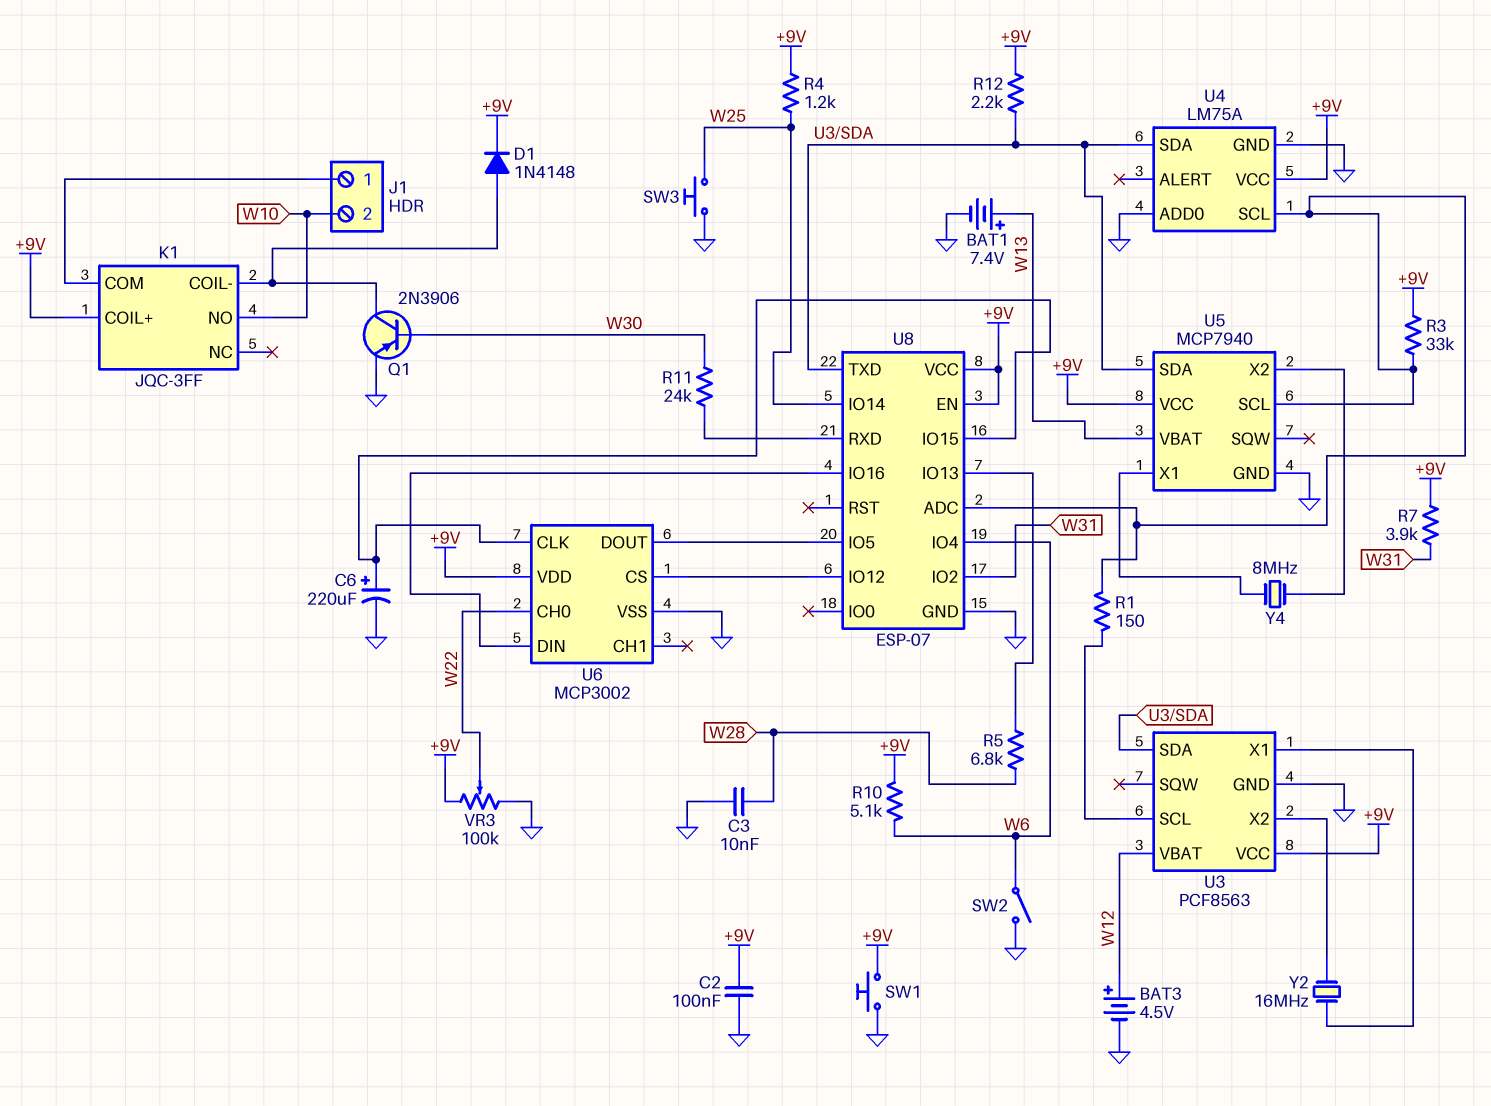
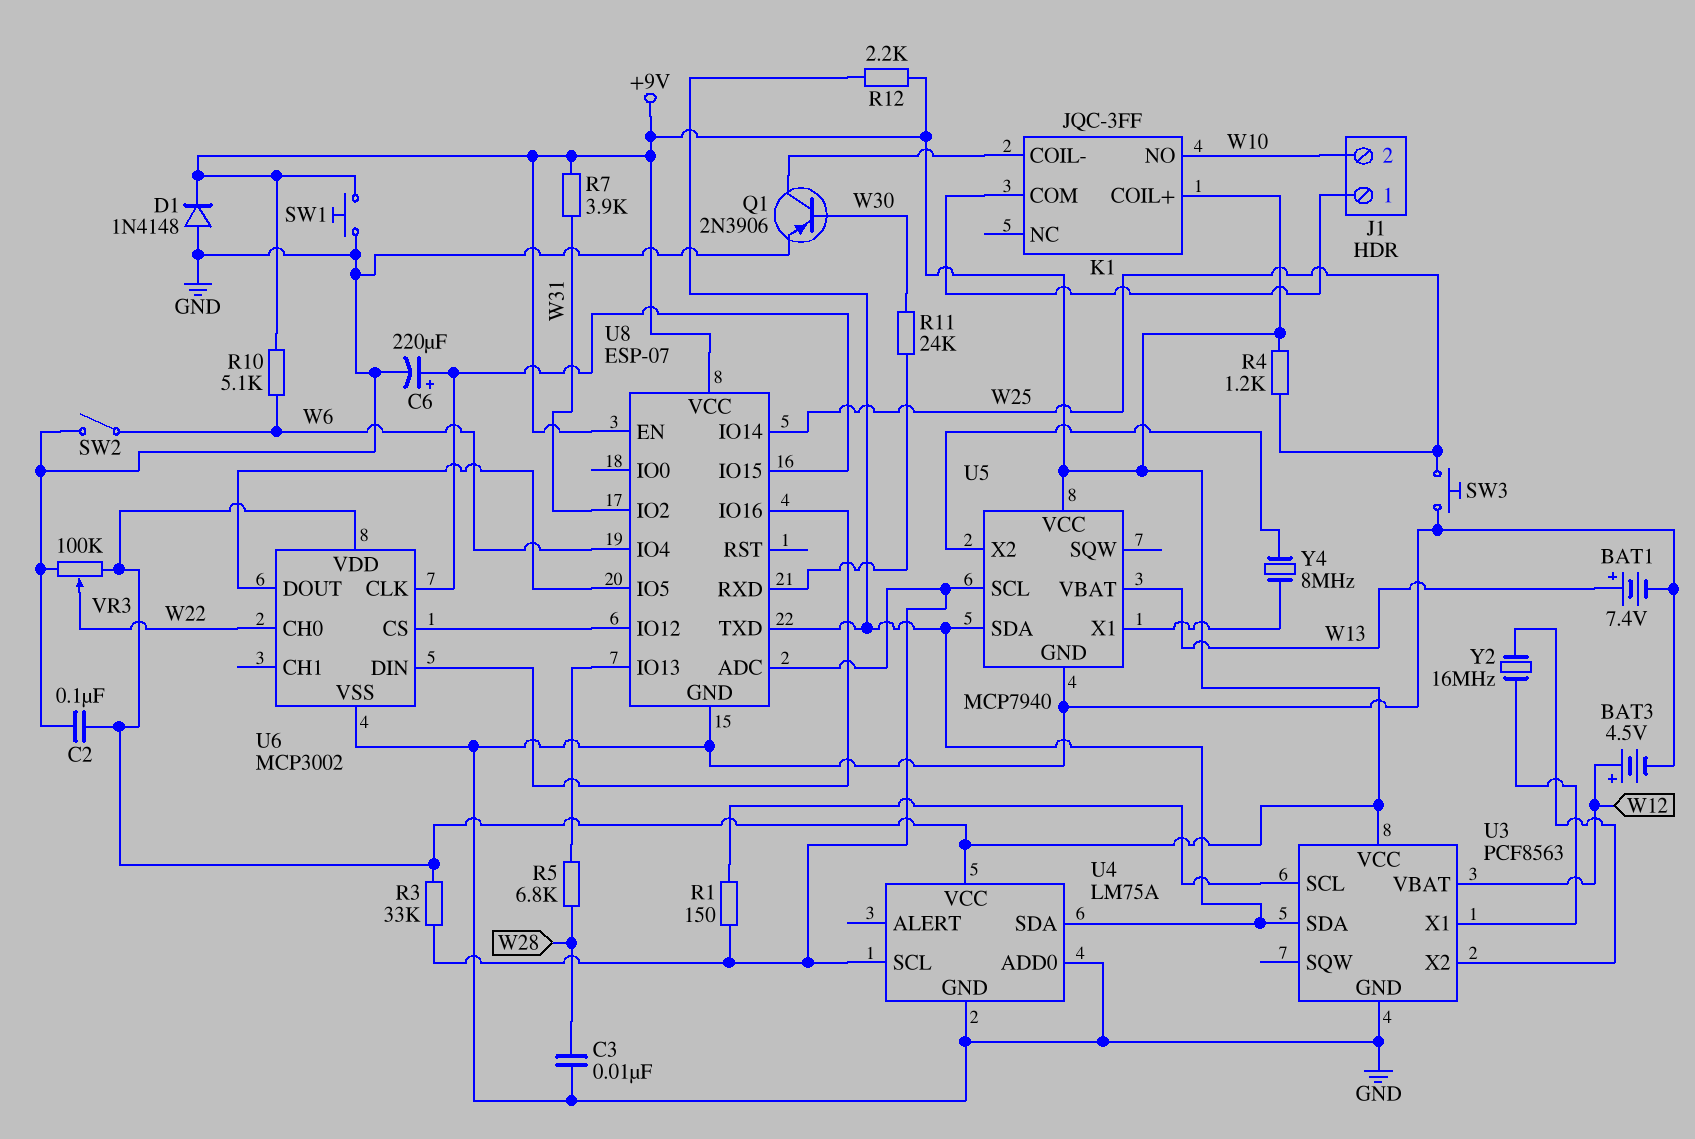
D1: diode 1N4148 (A K1/COIL-, K +9V) -> diode 1N4148 (A GND, K +9V)

